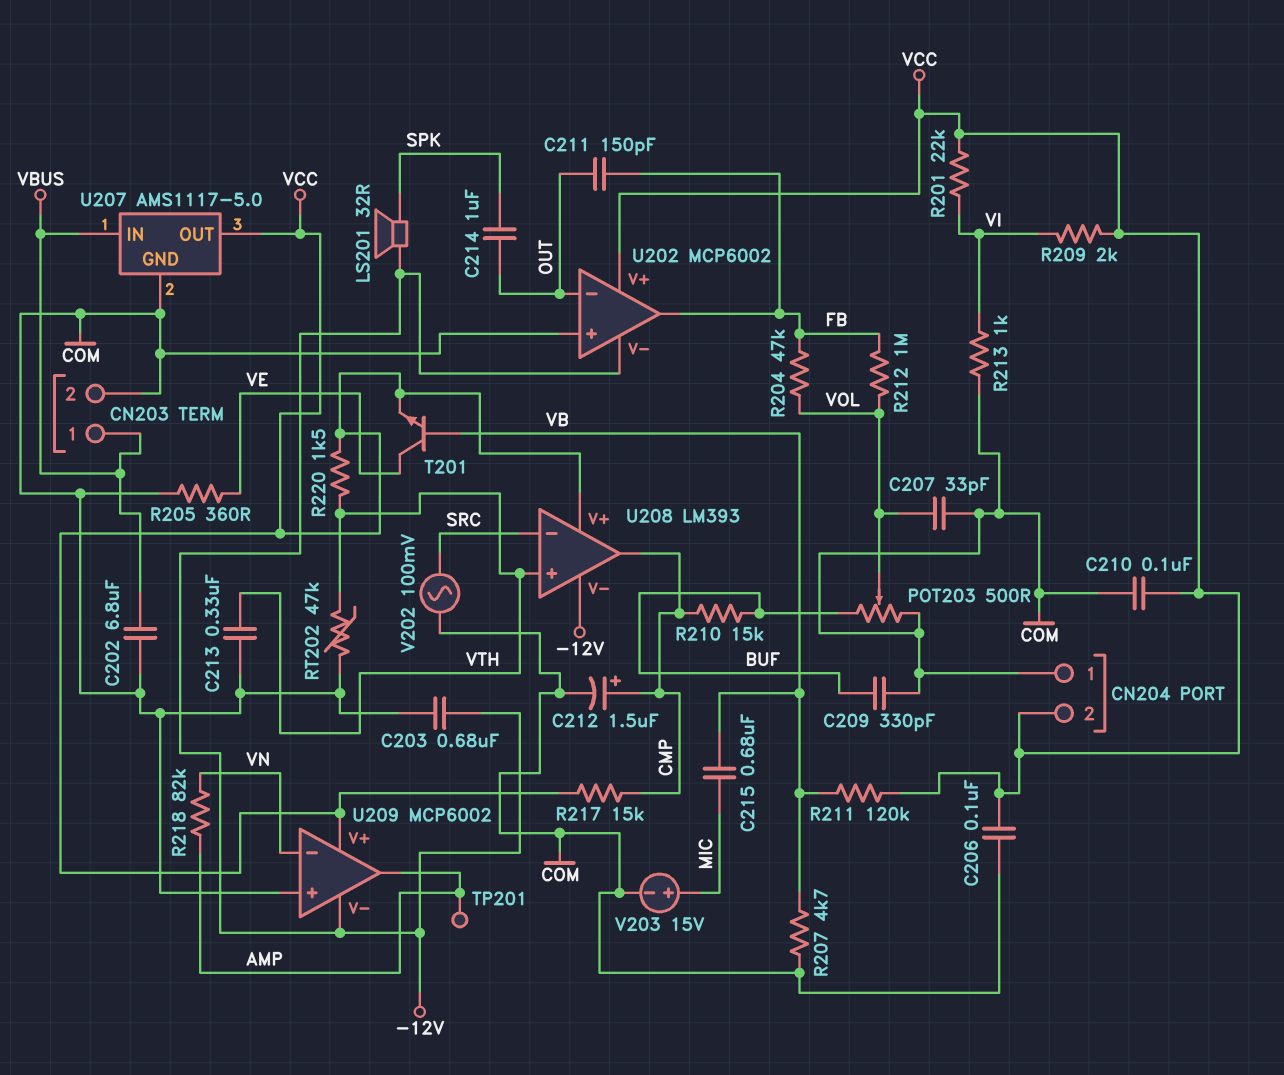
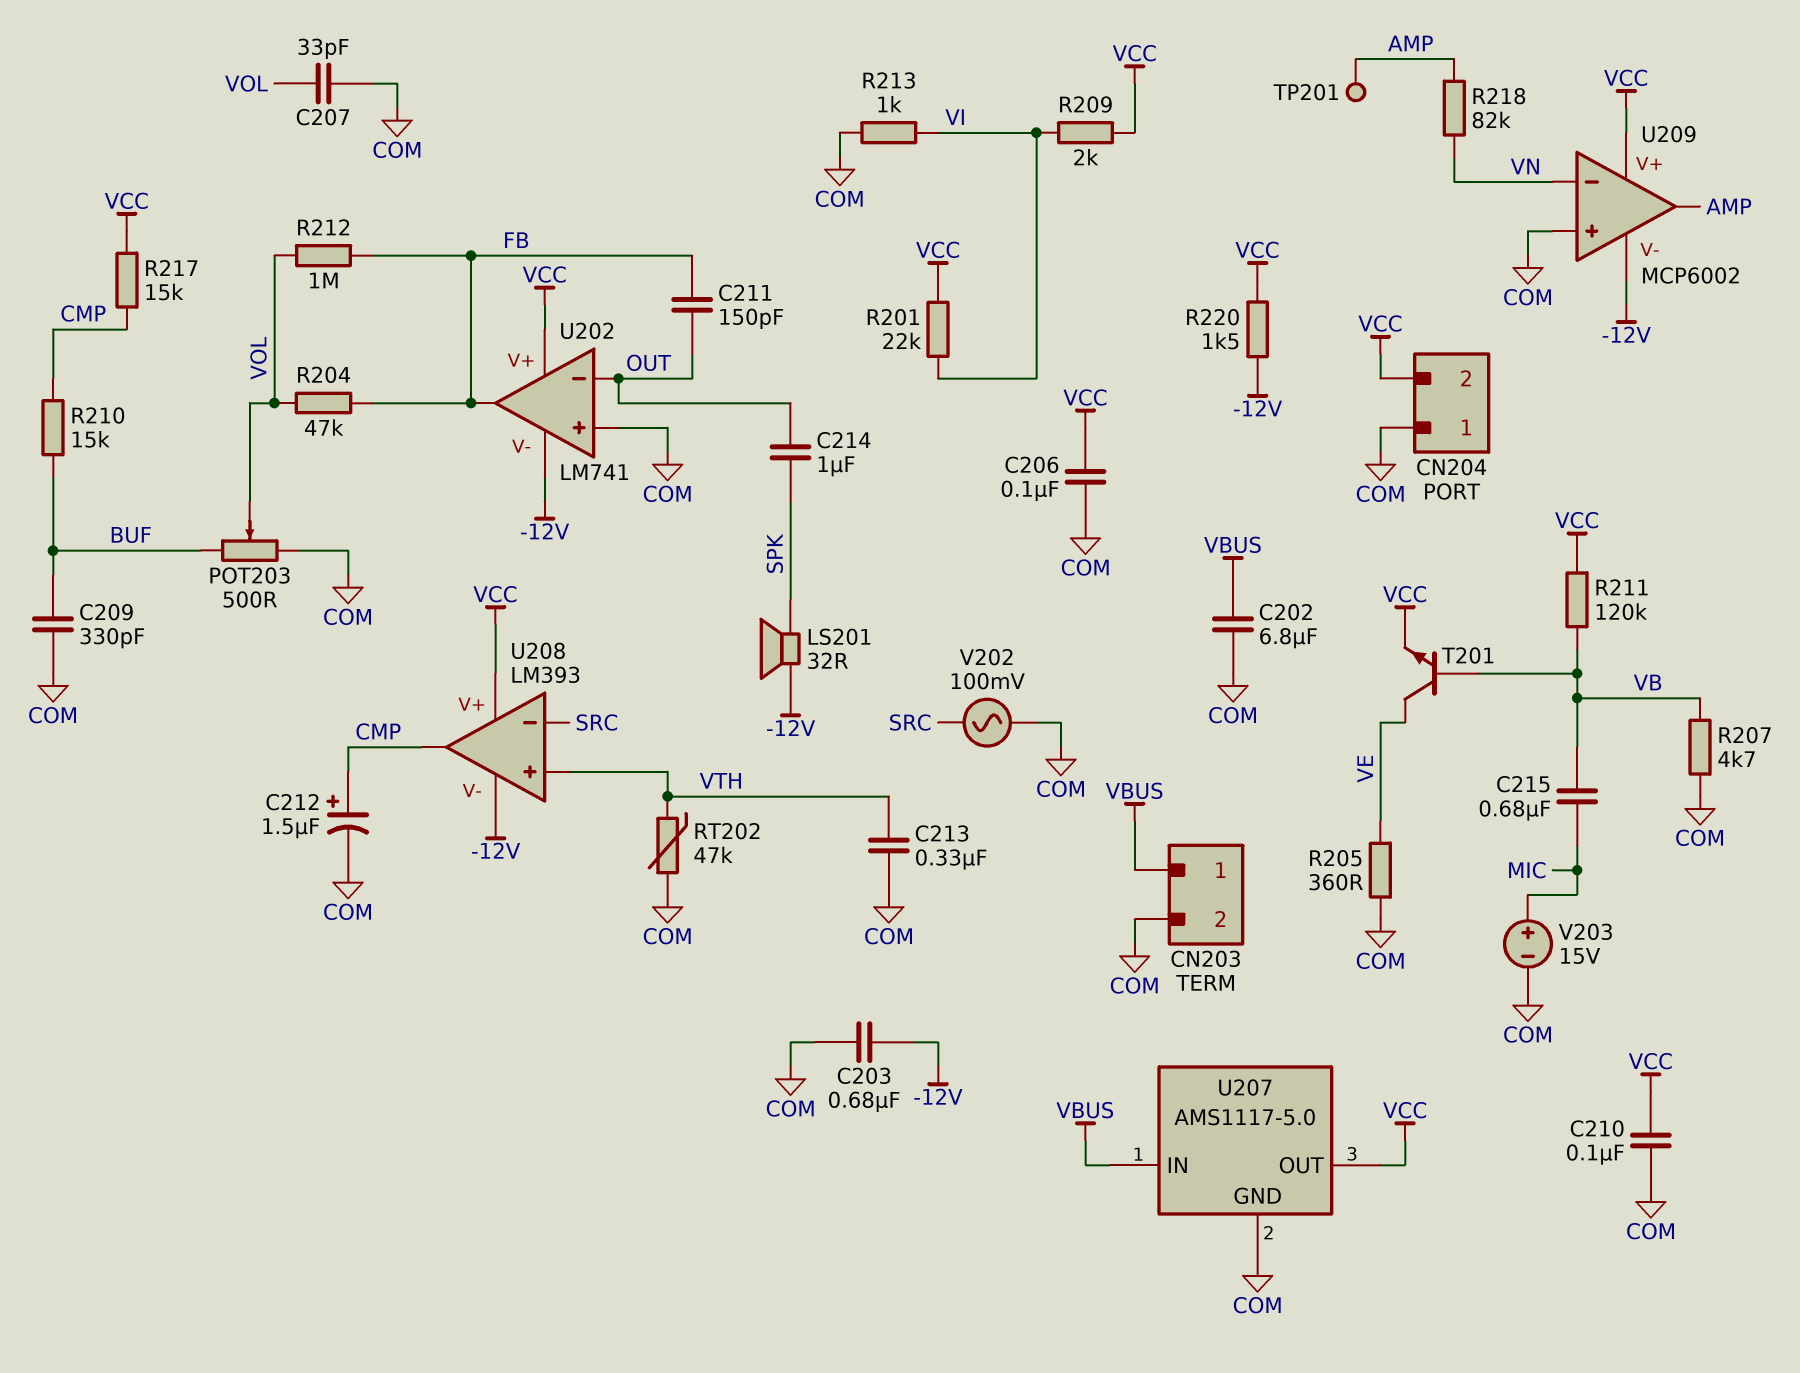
R220: 1.5k (VCC, VTH) -> 1.5k (-12V, VCC)
U202: MCP6002 -> LM741

